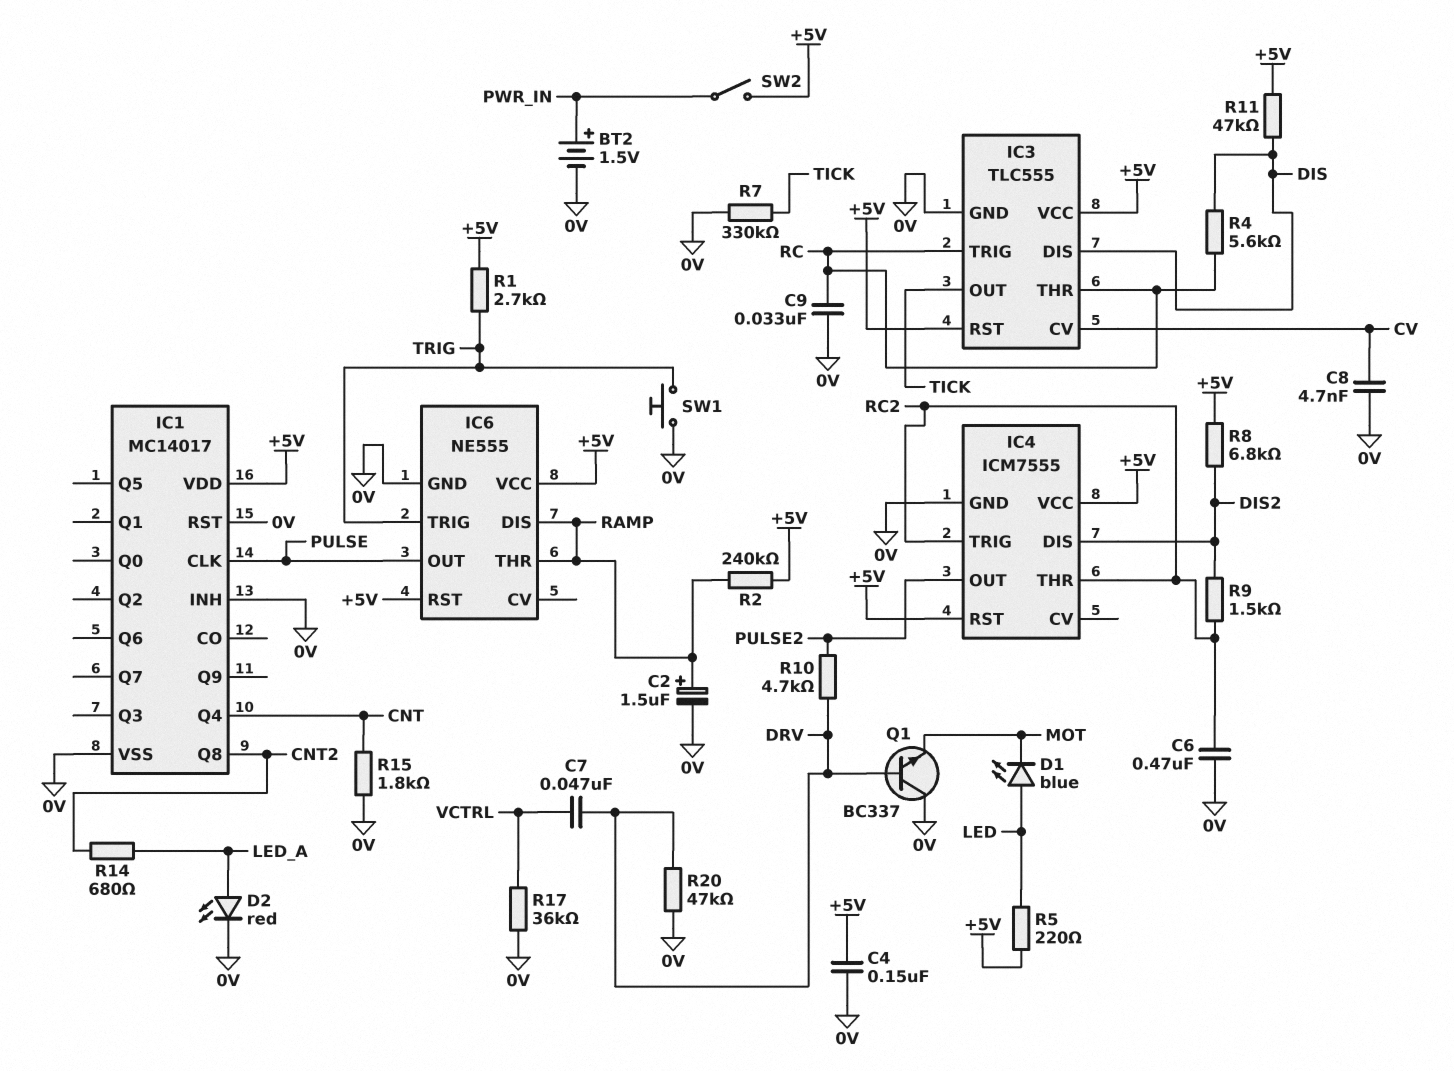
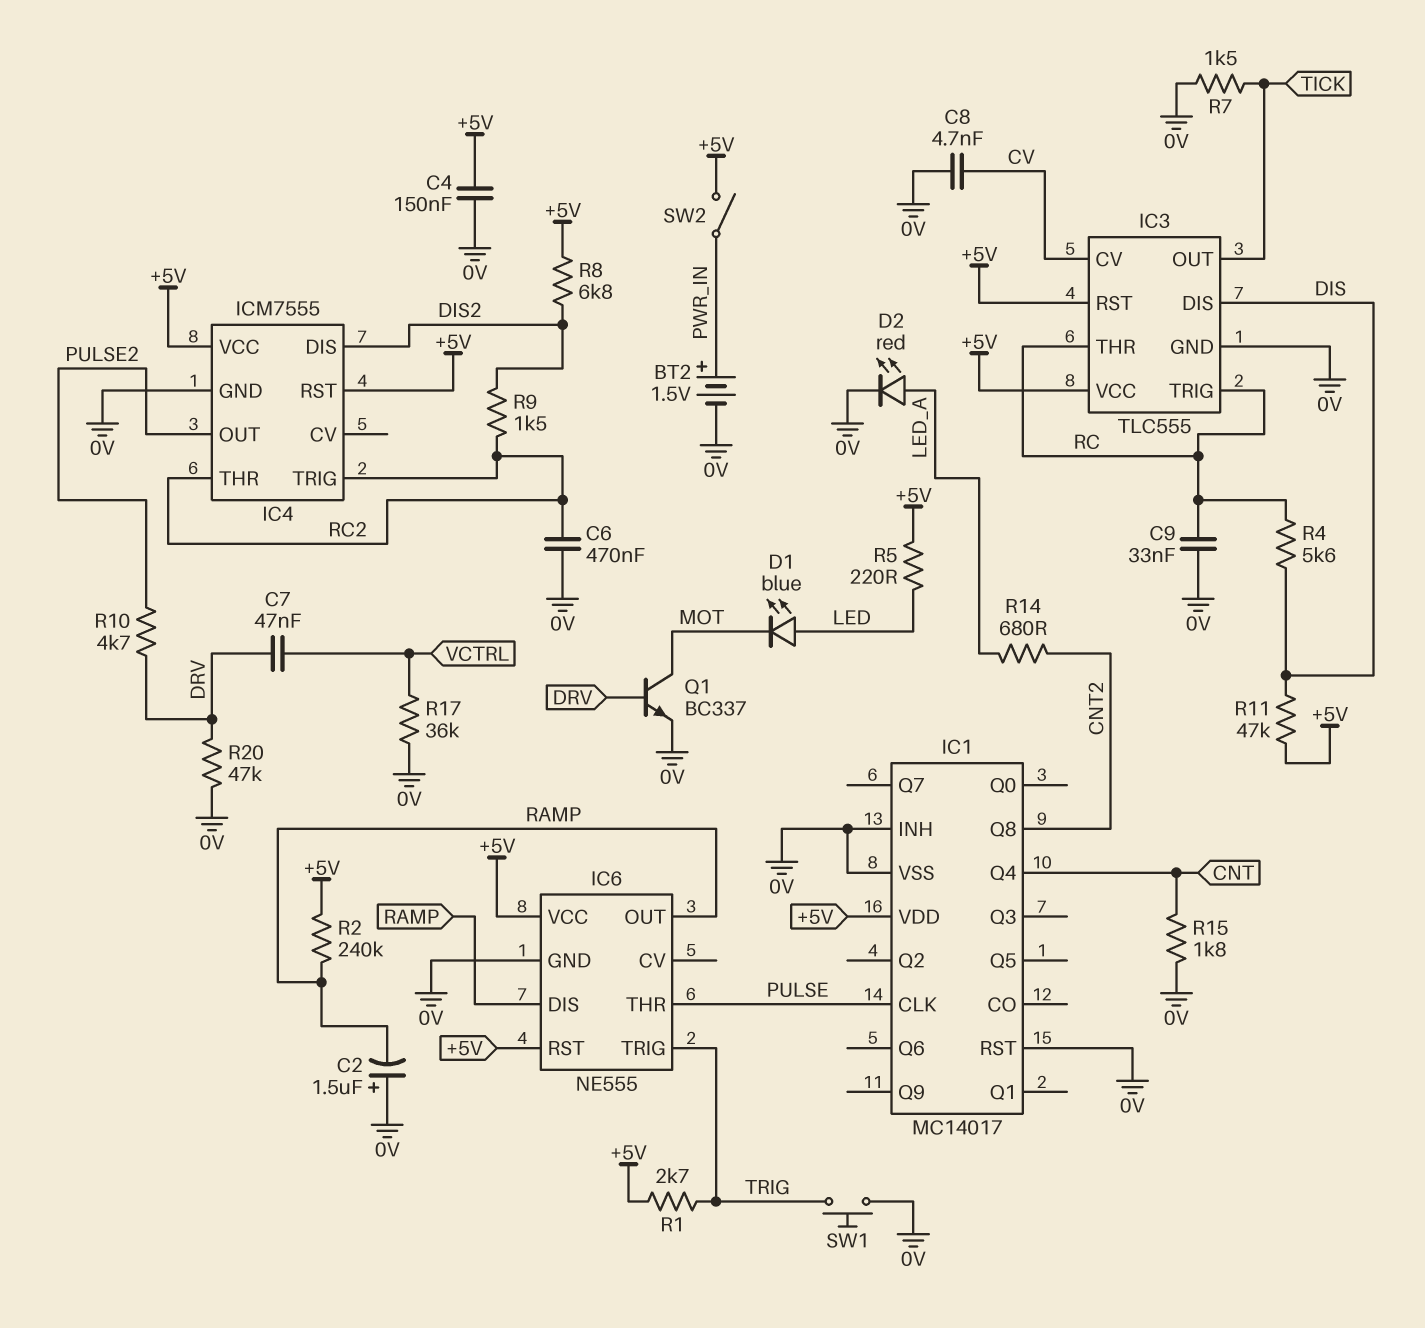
C2: 1.5uF (plus RAMP, minus 0V) -> 1.5uF (plus 0V, minus RAMP)
IC6 pin OUT: PULSE -> RAMP
IC6 pin THR: RAMP -> PULSE
Q1: NPN BC337 (B DRV, C 0V, E MOT) -> NPN BC337 (B DRV, C MOT, E 0V)
R7: 330k (0V, TICK) -> 1.5k (0V, TICK)

